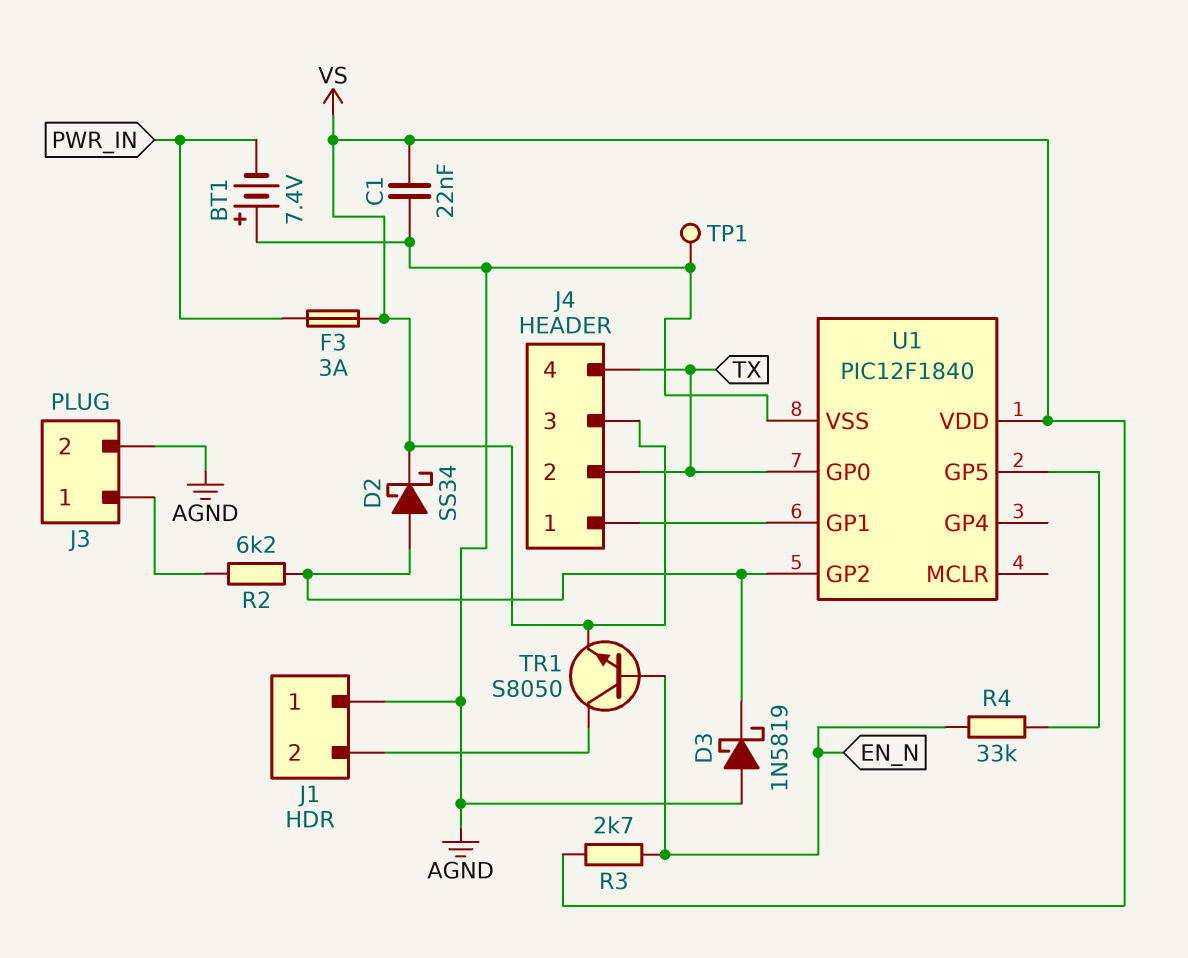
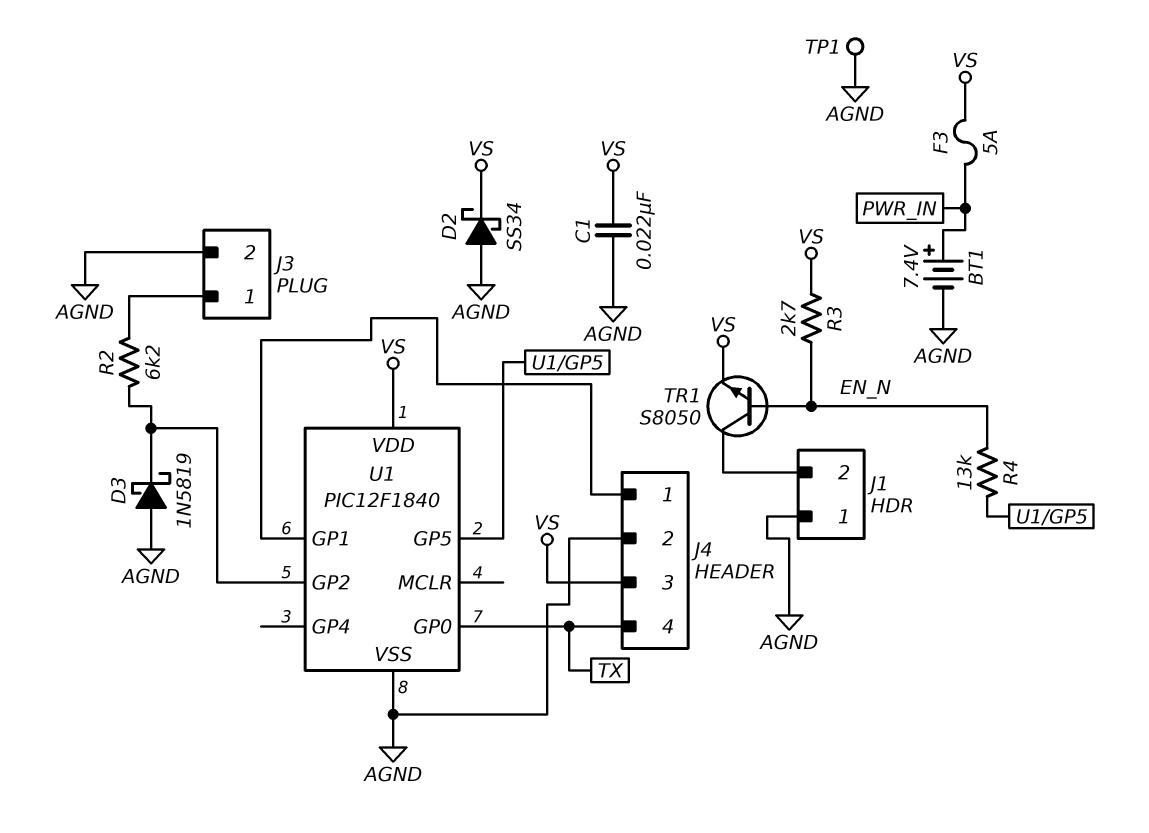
BT1: 7.4V (plus AGND, minus PWR_IN) -> 7.4V (plus PWR_IN, minus AGND)
D2: schottky SS34 (A U1/GP2, K VS) -> schottky SS34 (A AGND, K VS)
F3: 3A (PWR_IN, VS) -> 5A (PWR_IN, VS)
J4 pin 2: TX -> AGND
R4: 33k (EN_N, U1/GP5) -> 13k (EN_N, U1/GP5)

